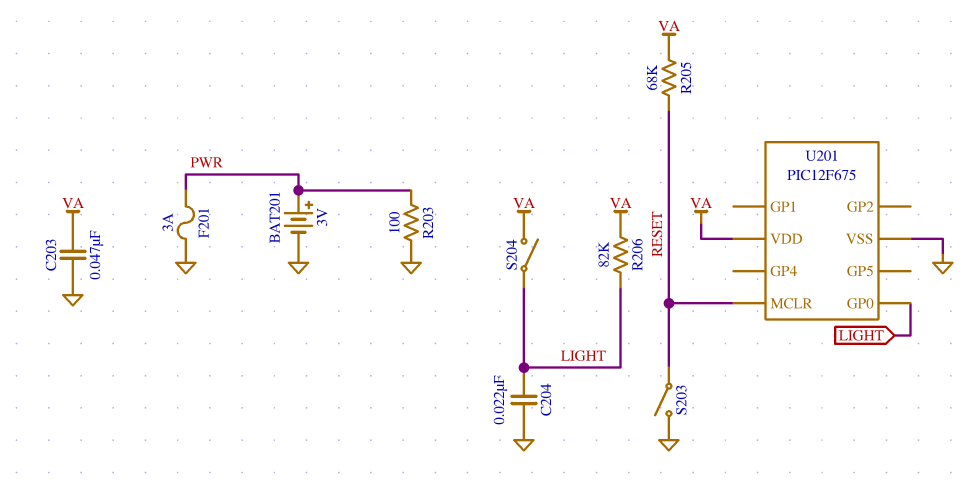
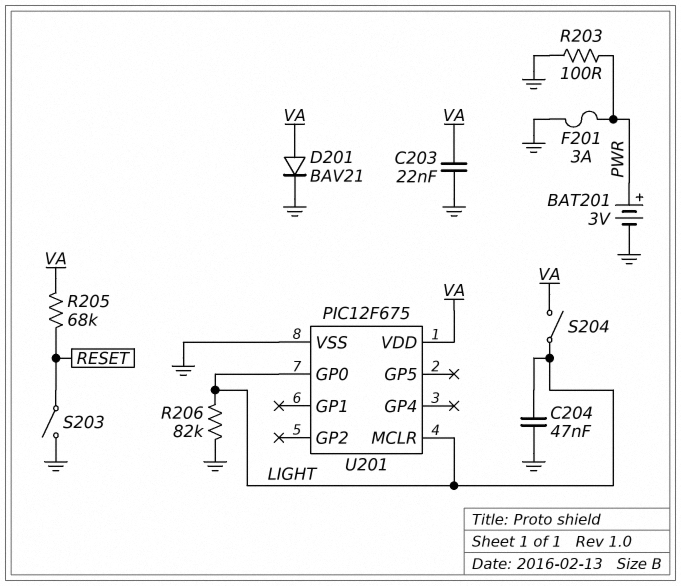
C203: 47nF (GND, VA) -> 22nF (GND, VA)
C204: 22nF (GND, LIGHT) -> 47nF (GND, LIGHT)
D201: none -> diode BAV21 (A VA, K GND)
R206: 82k (LIGHT, VA) -> 82k (GND, LIGHT)
U201 pin MCLR: RESET -> LIGHT

